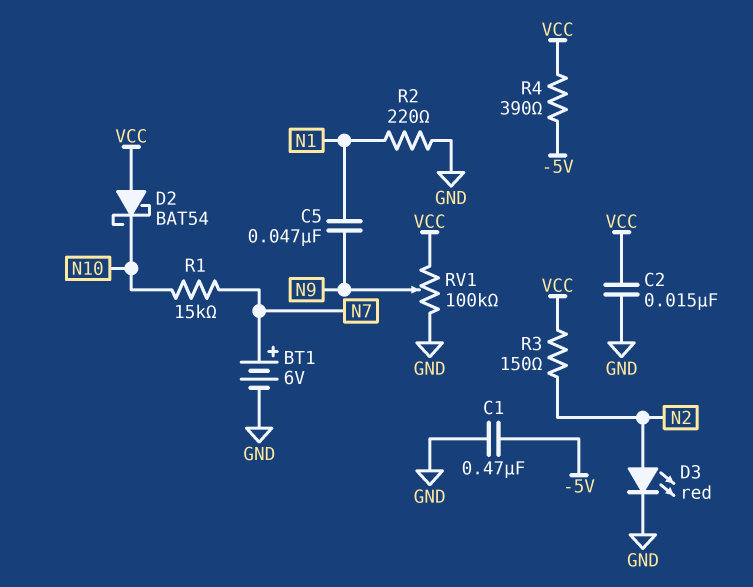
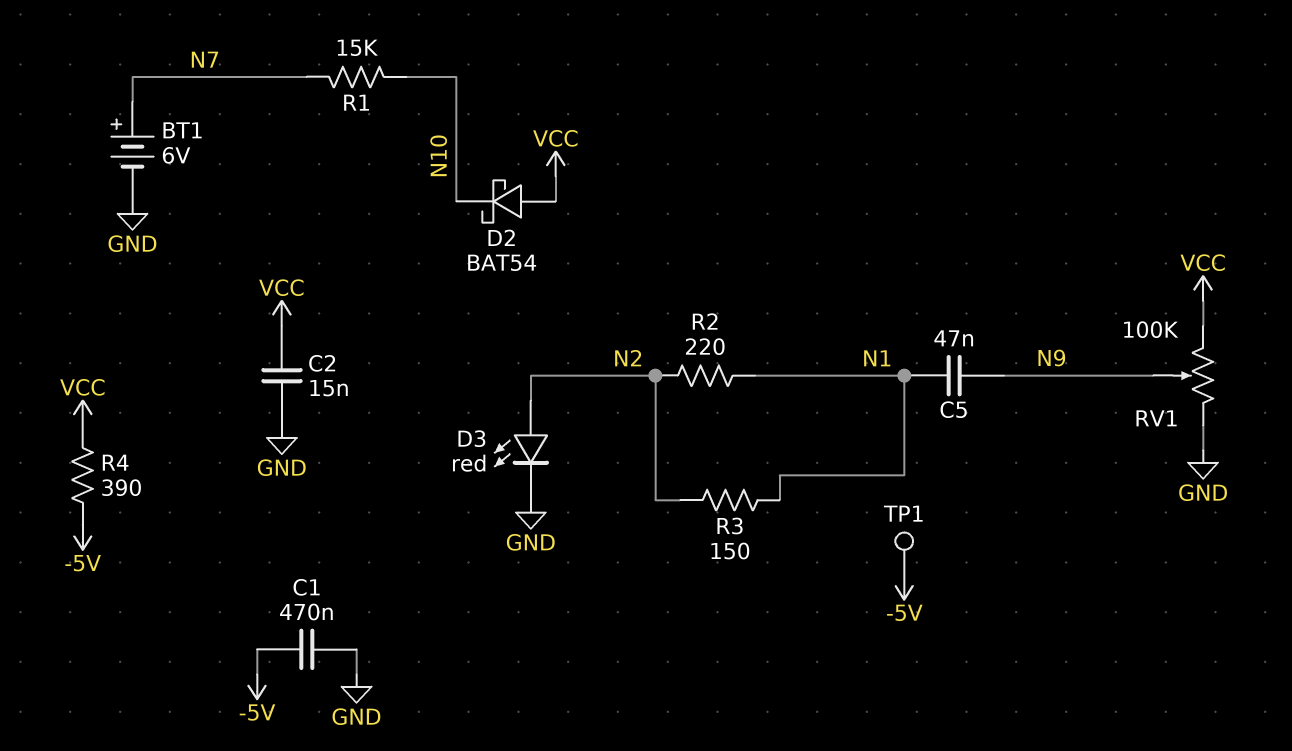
R2: 220 (GND, N1) -> 220 (N1, N2)
R3: 150 (N2, VCC) -> 150 (N1, N2)
TP1: none -> test point (-5V)

